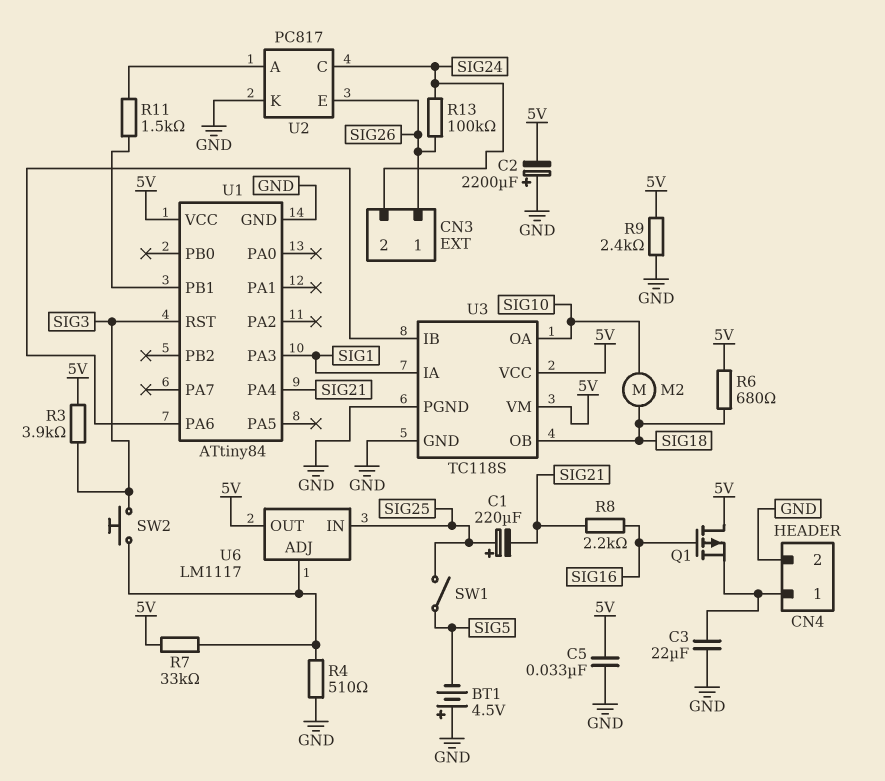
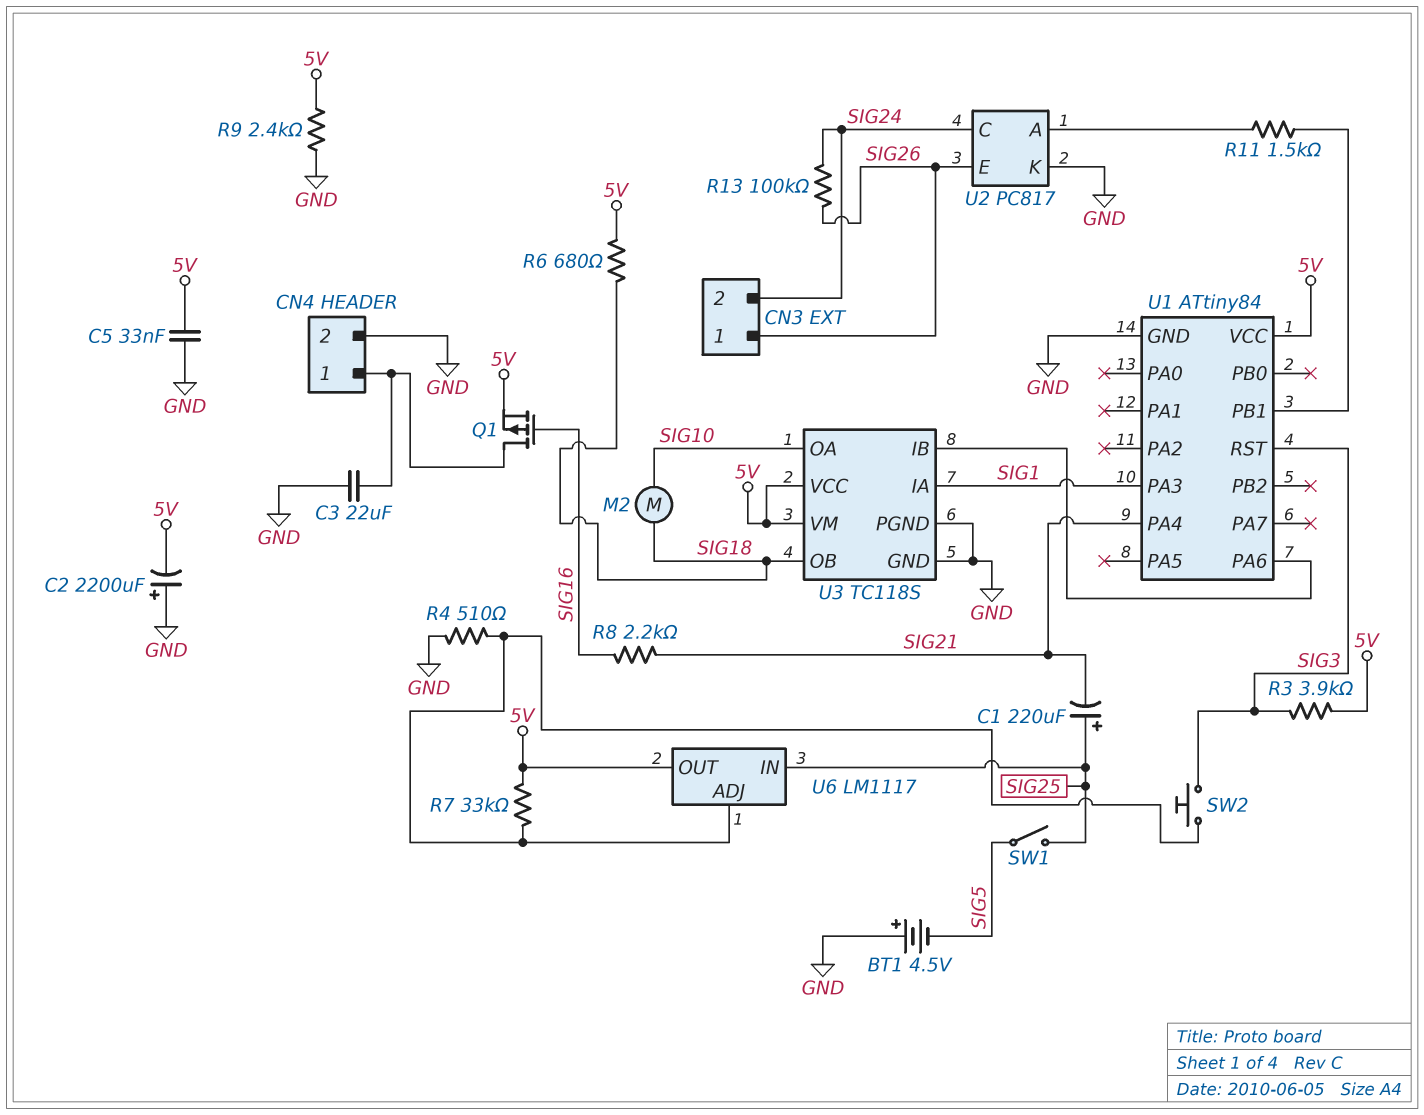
Q1: PMOS (G SIG16, D 5V, S CN4/1) -> PMOS (G SIG16, D CN4/1, S 5V)

